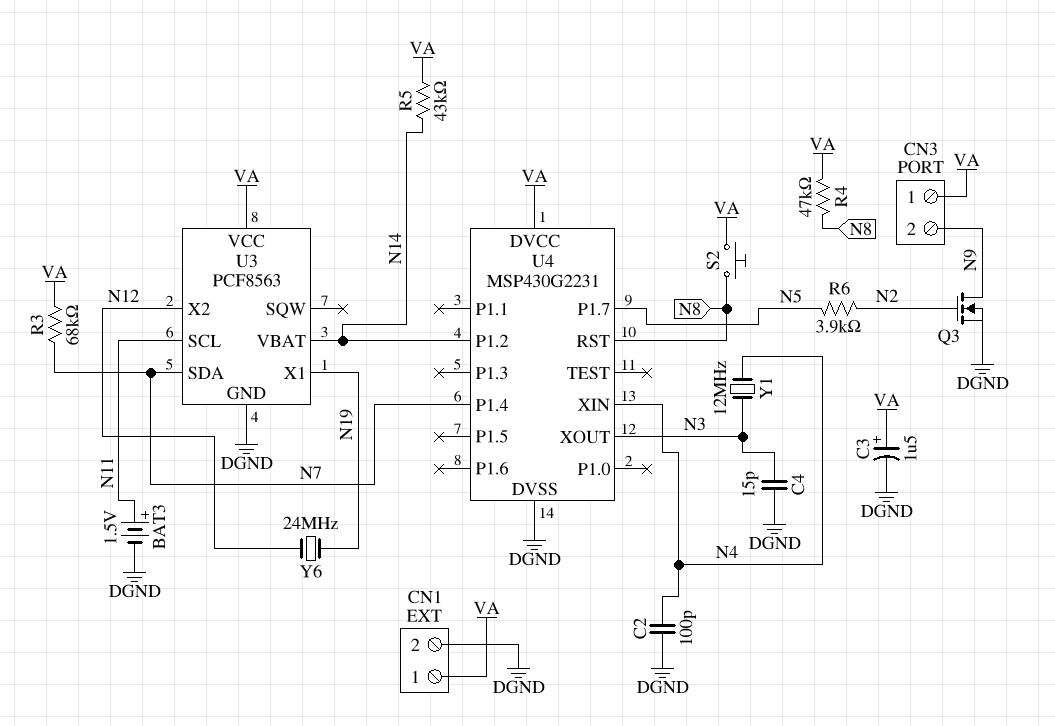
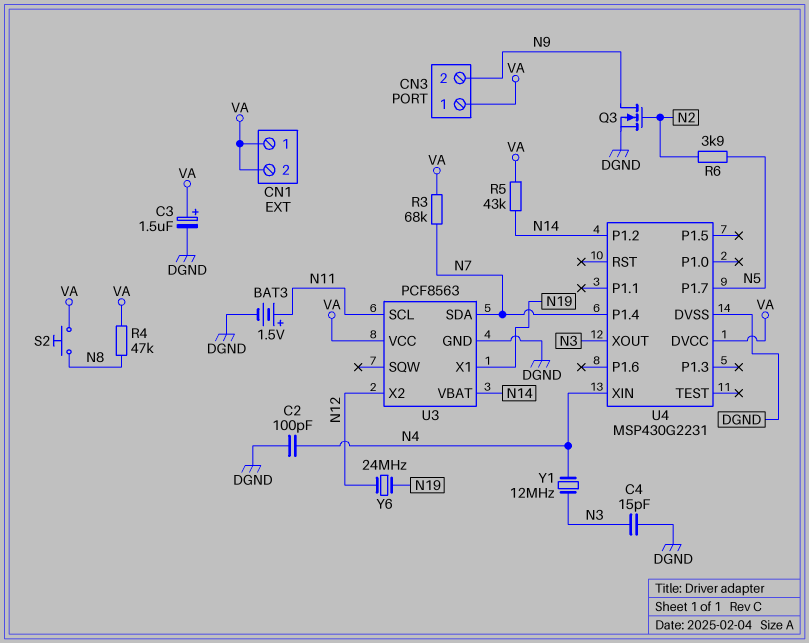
CN1 pin 2: DGND -> VA
U4 pin RST: N8 -> none

